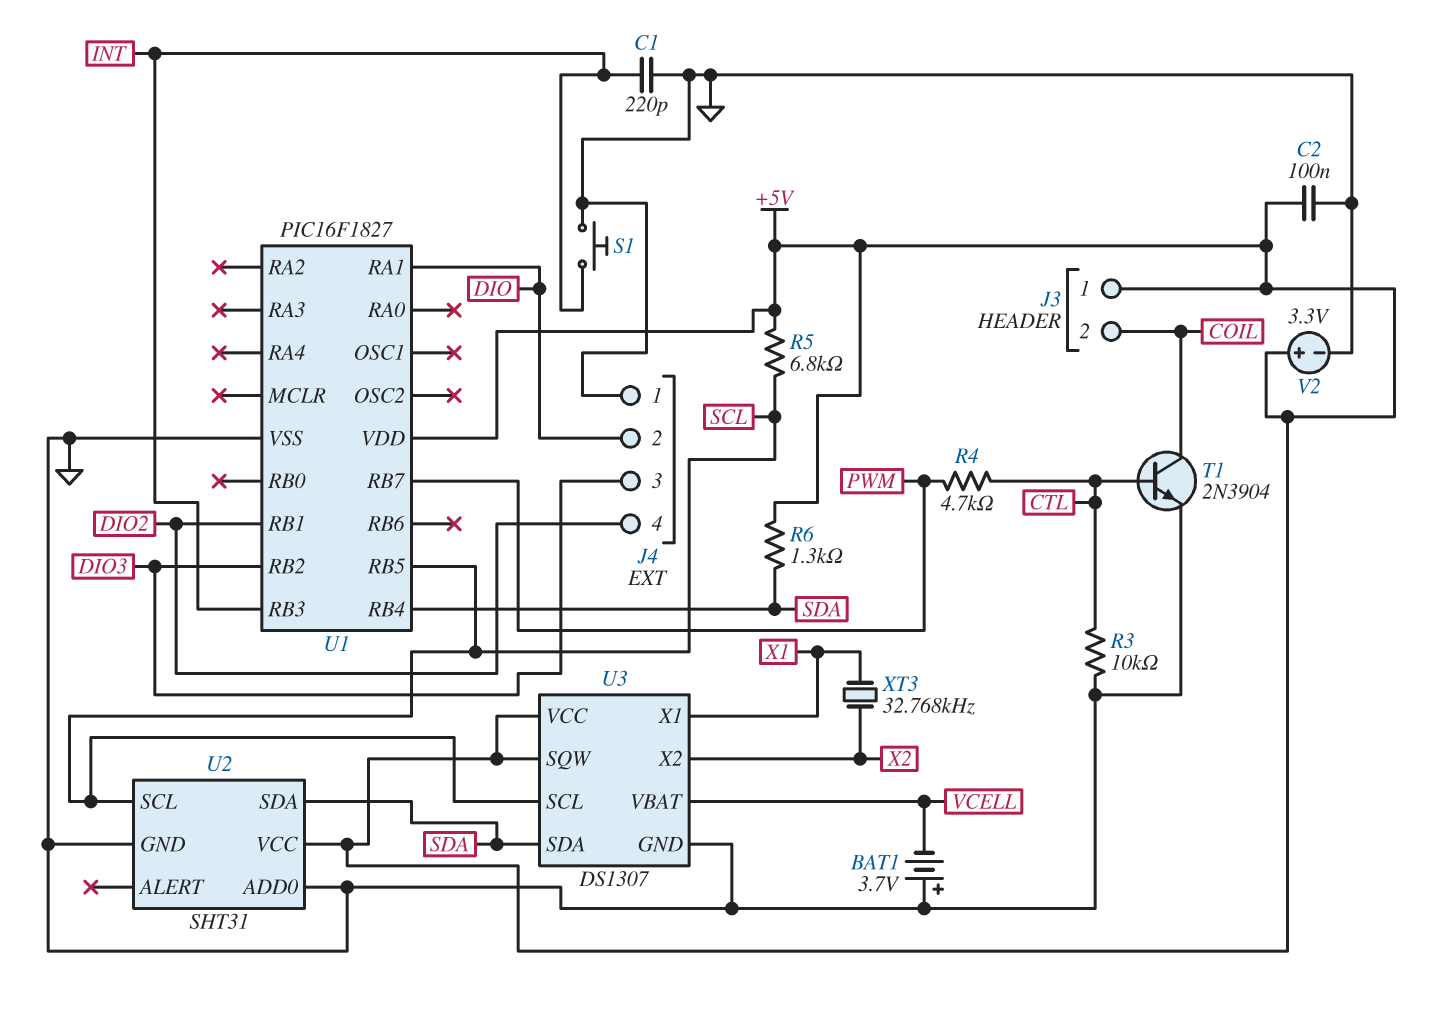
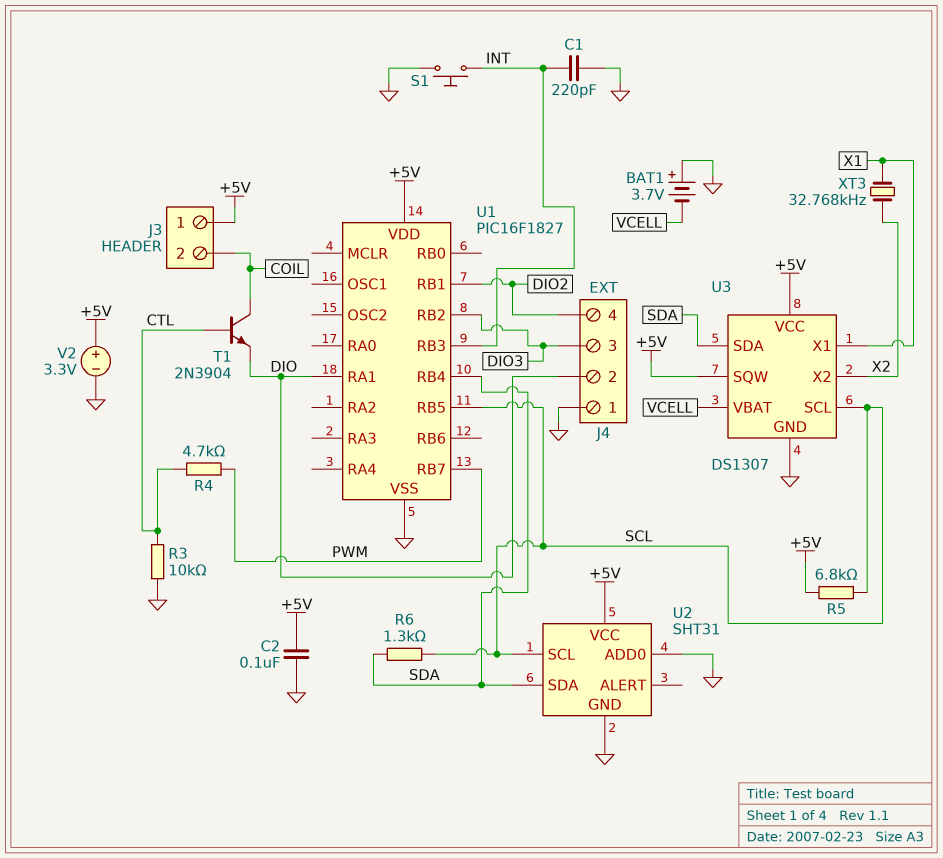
R6: 1.3k (+5V, SDA) -> 1.3k (SCL, SDA)
T1: NPN 2N3904 (B CTL, C COIL, E GND) -> NPN 2N3904 (B CTL, C COIL, E DIO)

